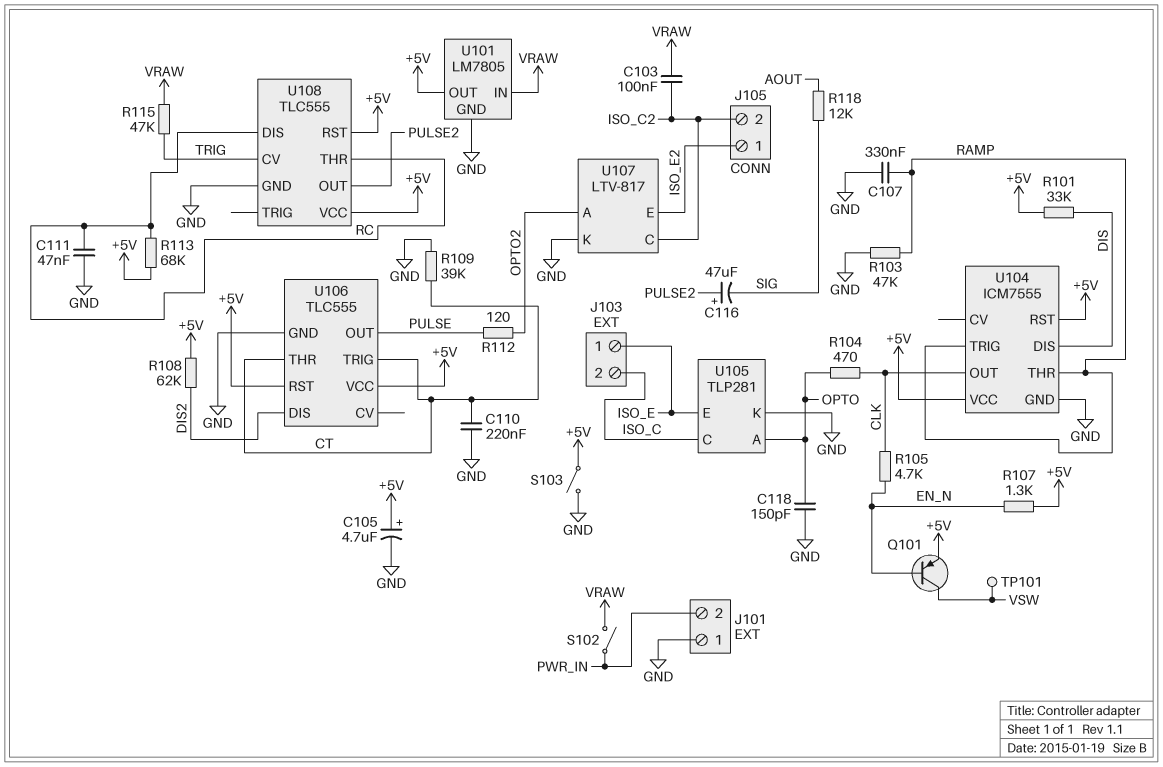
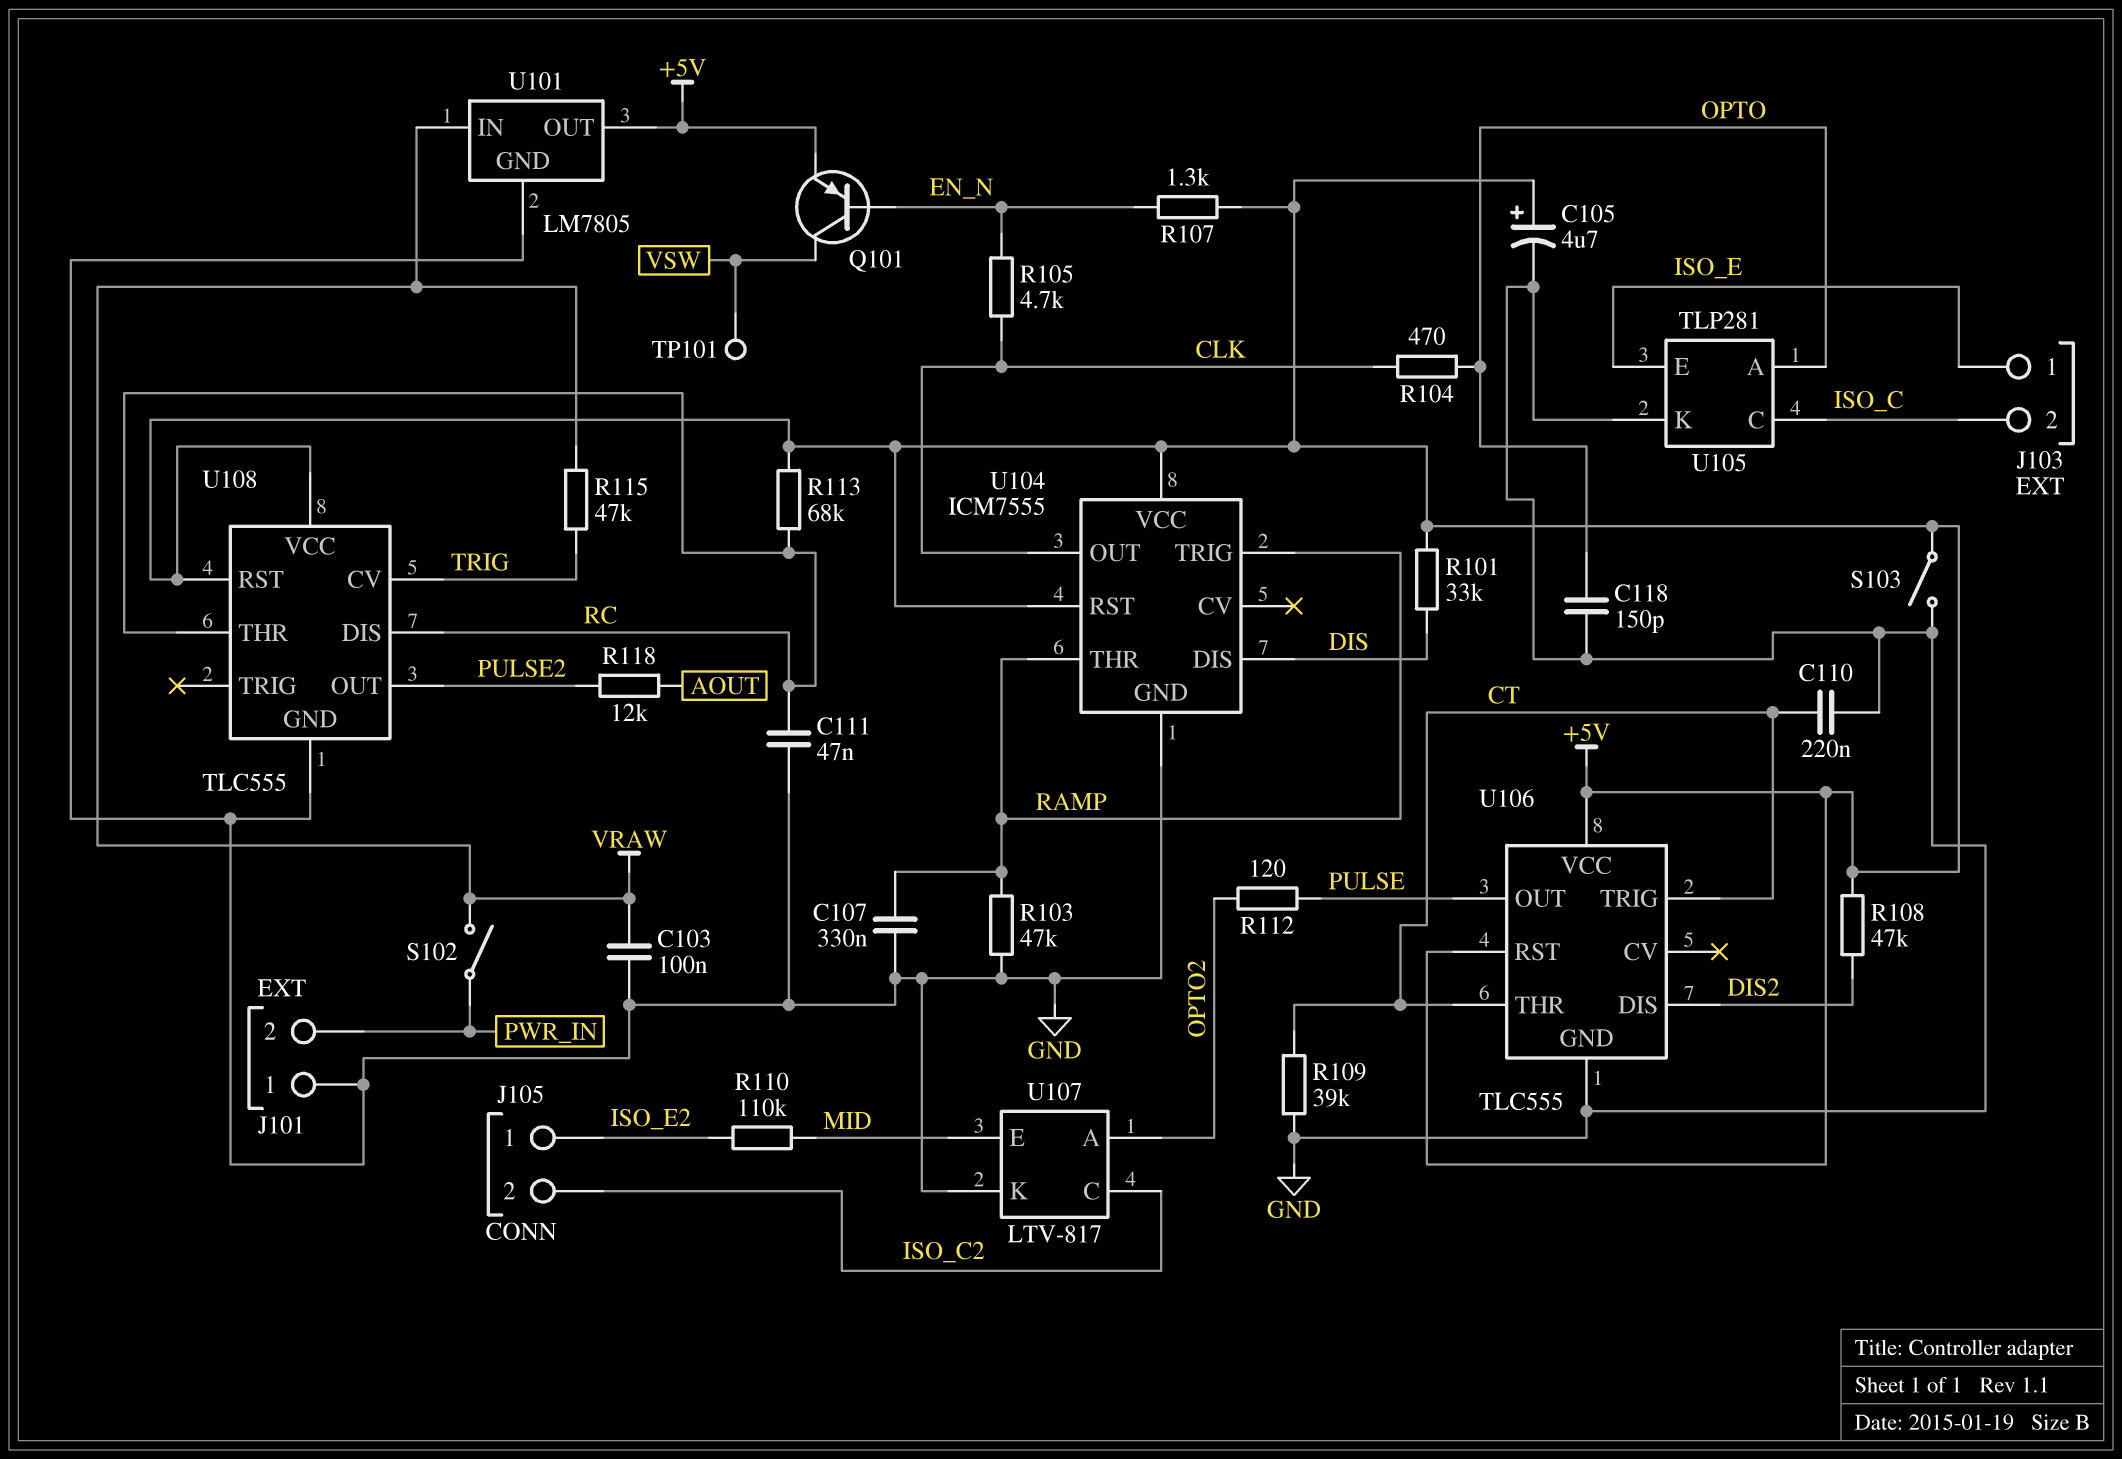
C103: 100nF (ISO_C2, VRAW) -> 100nF (GND, VRAW)
C116: 47uF (plus PULSE2, minus SIG) -> none
R108: 62k (+5V, DIS2) -> 47k (+5V, DIS2)
R110: none -> 110k (ISO_E2, MID)
R118: 12k (AOUT, SIG) -> 12k (AOUT, PULSE2)
U107 pin E: ISO_E2 -> MID

